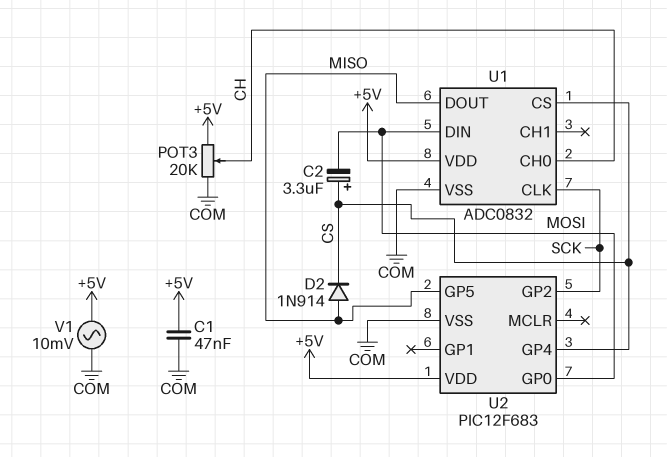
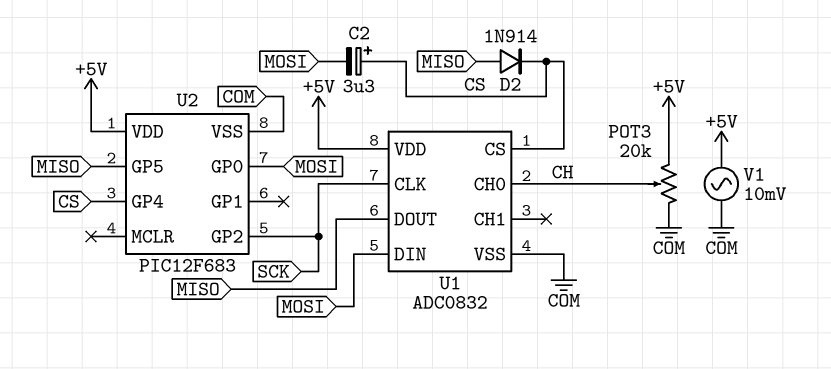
C1: 47nF (+5V, COM) -> none

